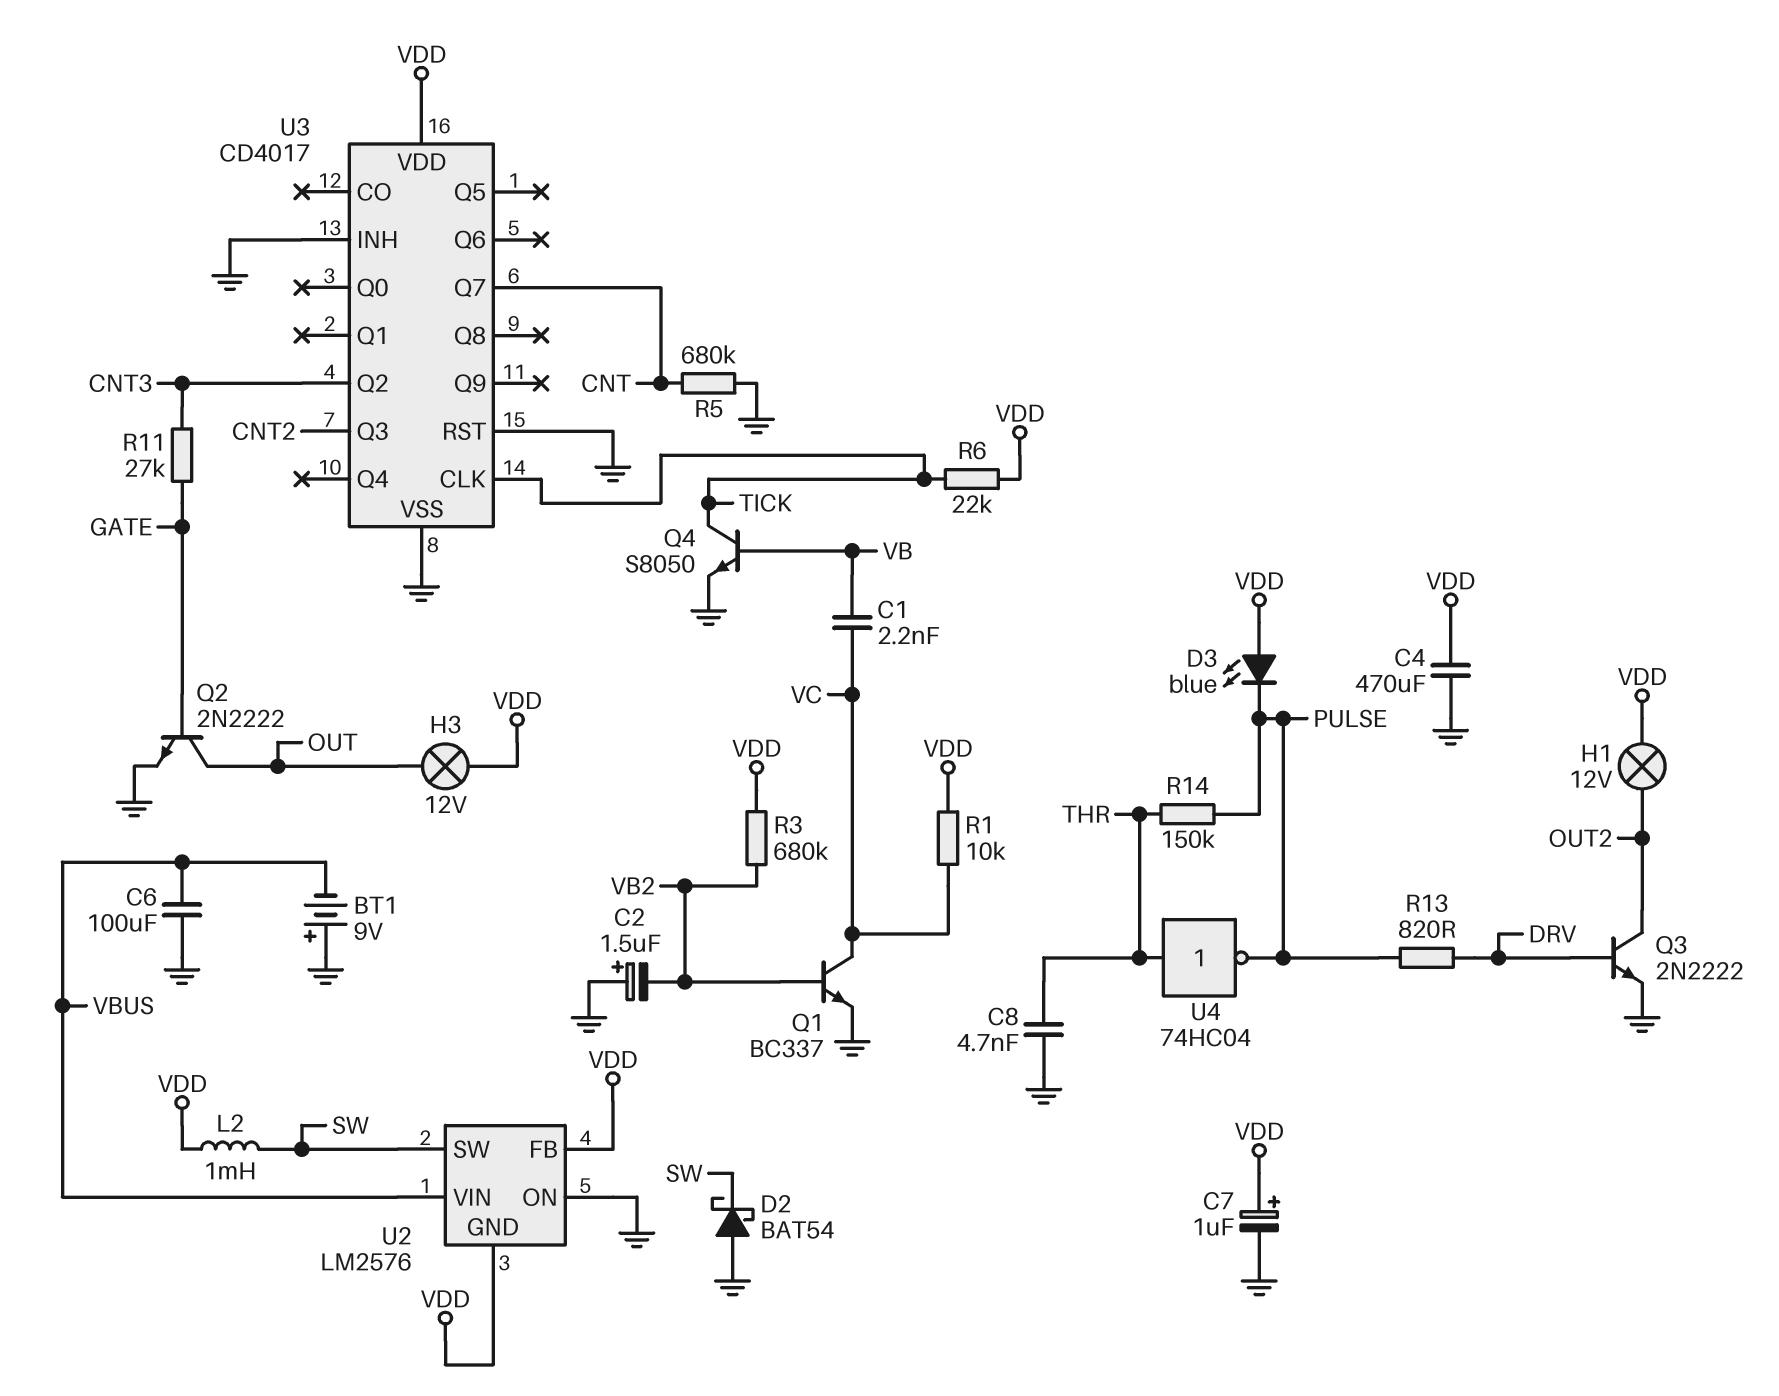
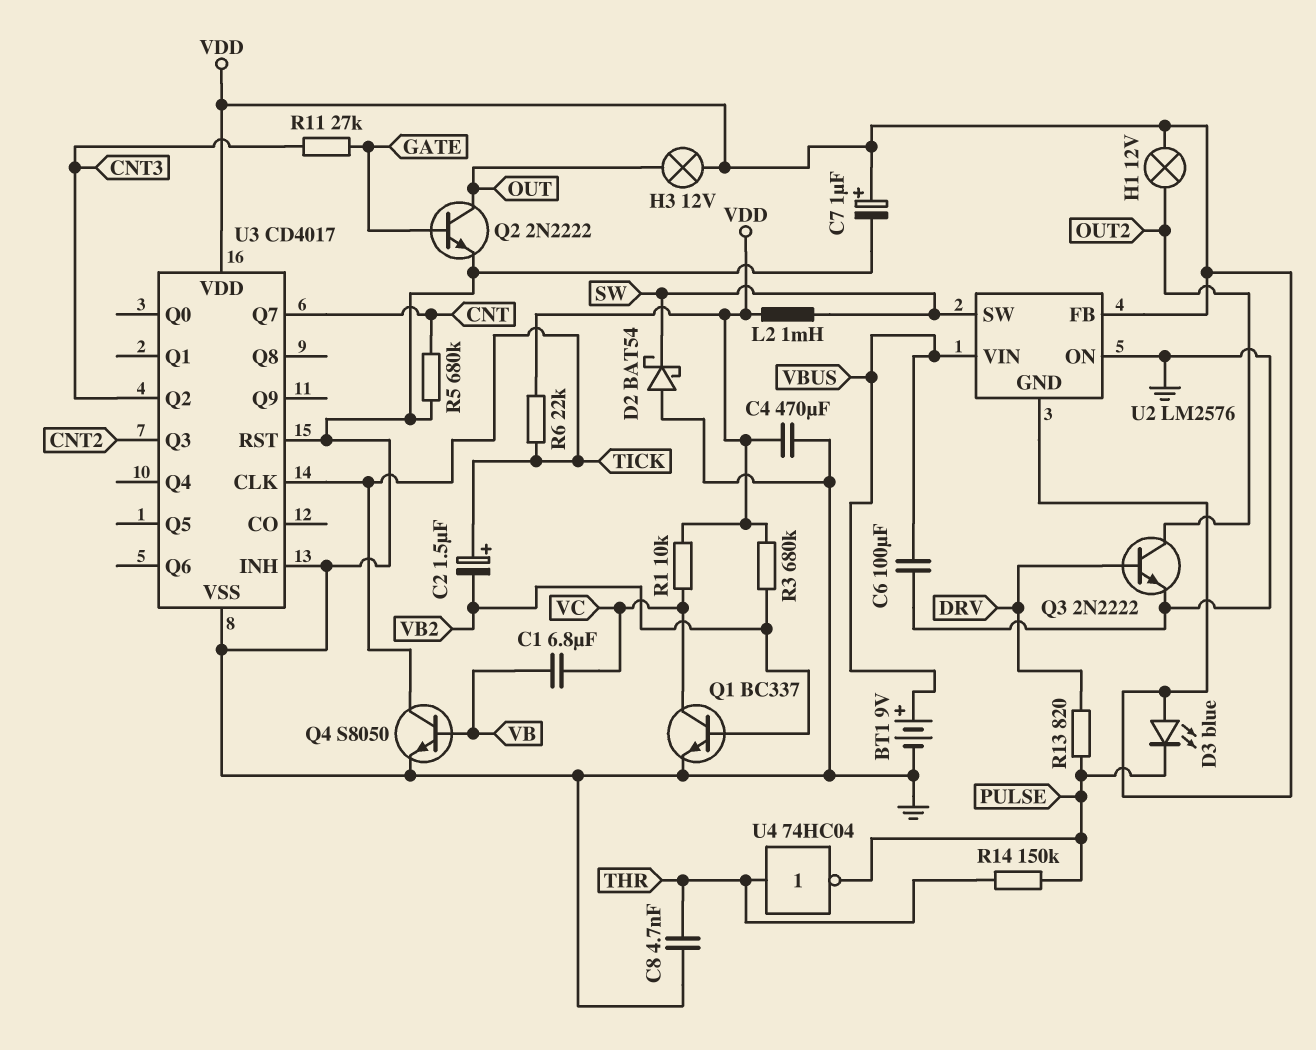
BT1: 9V (plus GND, minus VBUS) -> 9V (plus VBUS, minus GND)
C1: 2.2nF (VB, VC) -> 6.8uF (VB, VC)
C2: 1.5uF (plus GND, minus VB2) -> 1.5uF (plus TICK, minus VB2)

